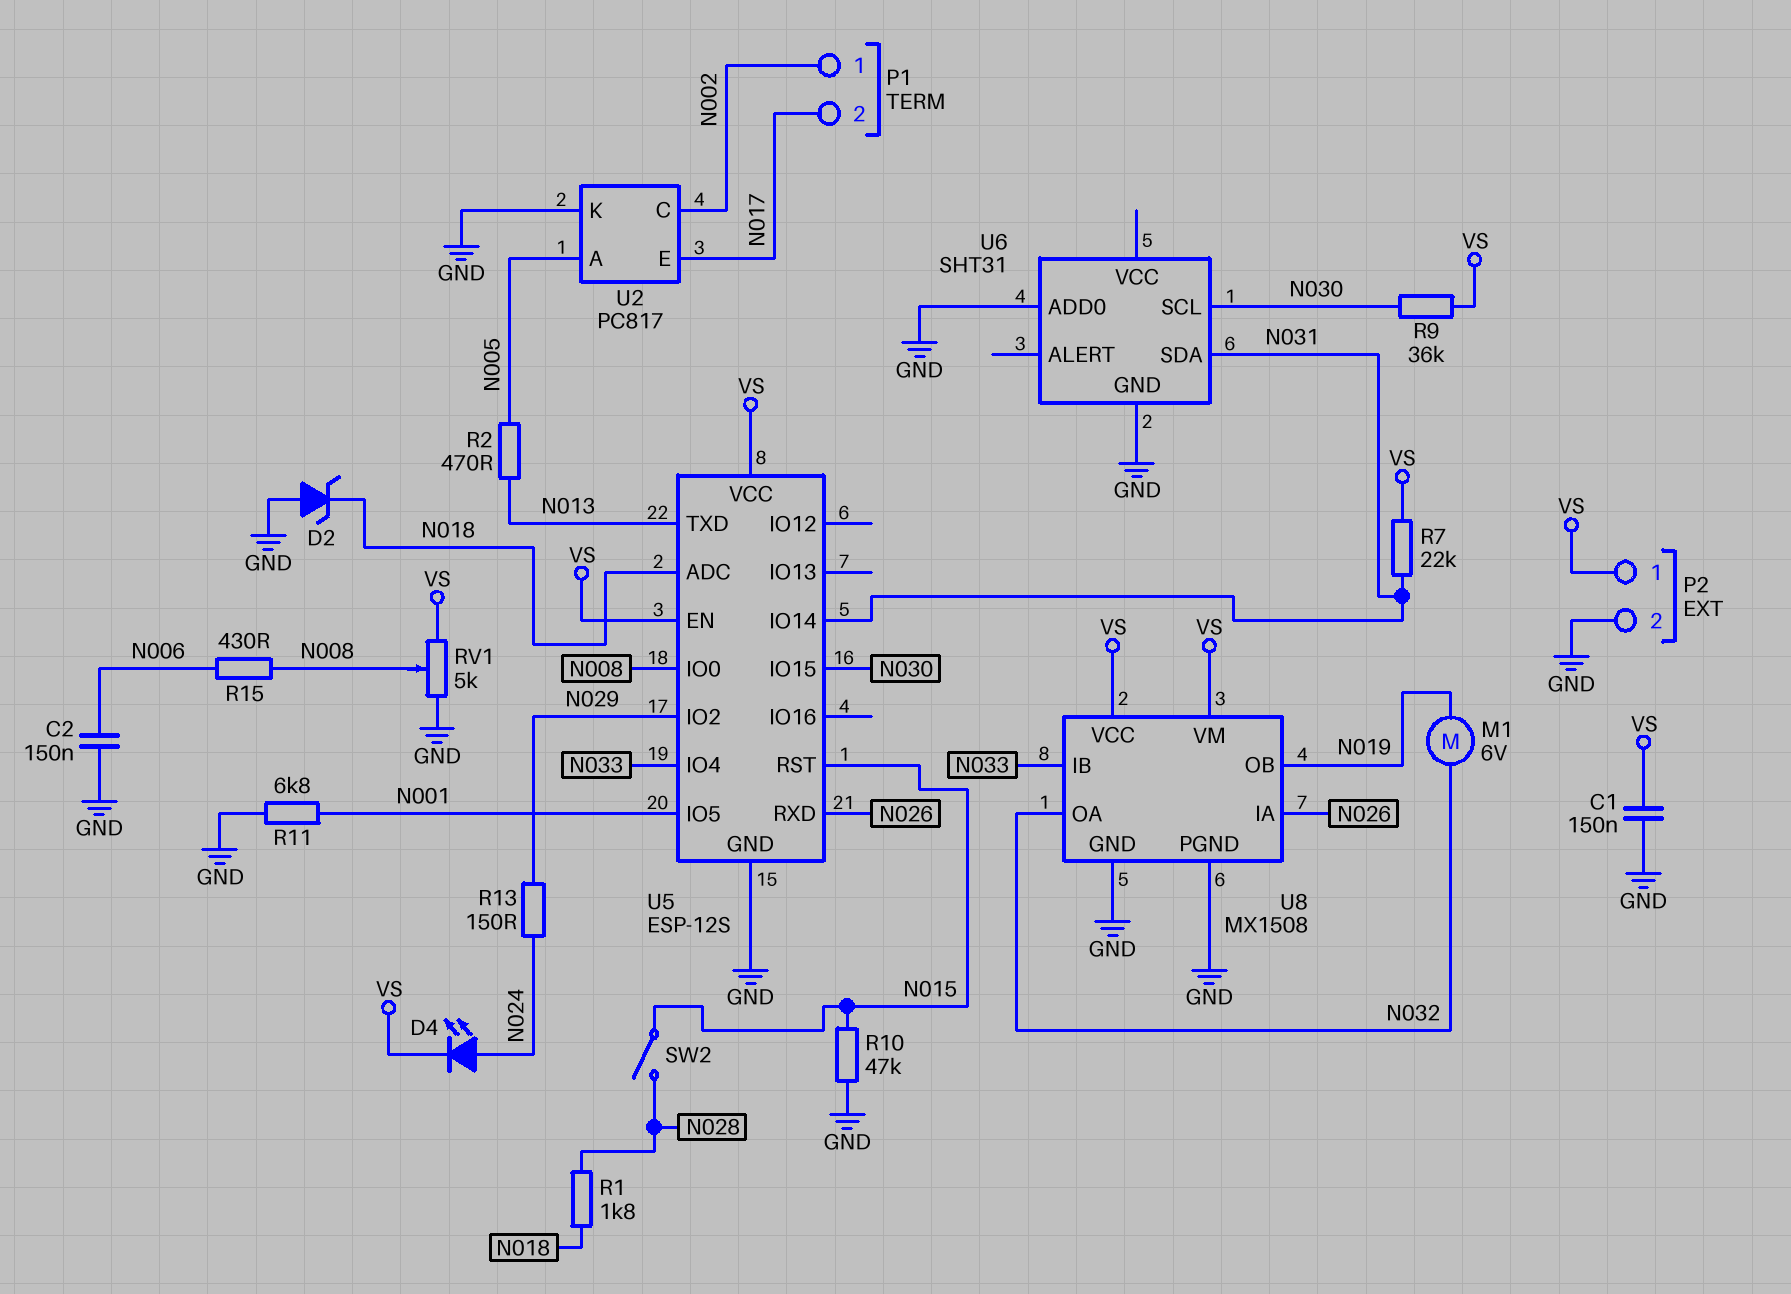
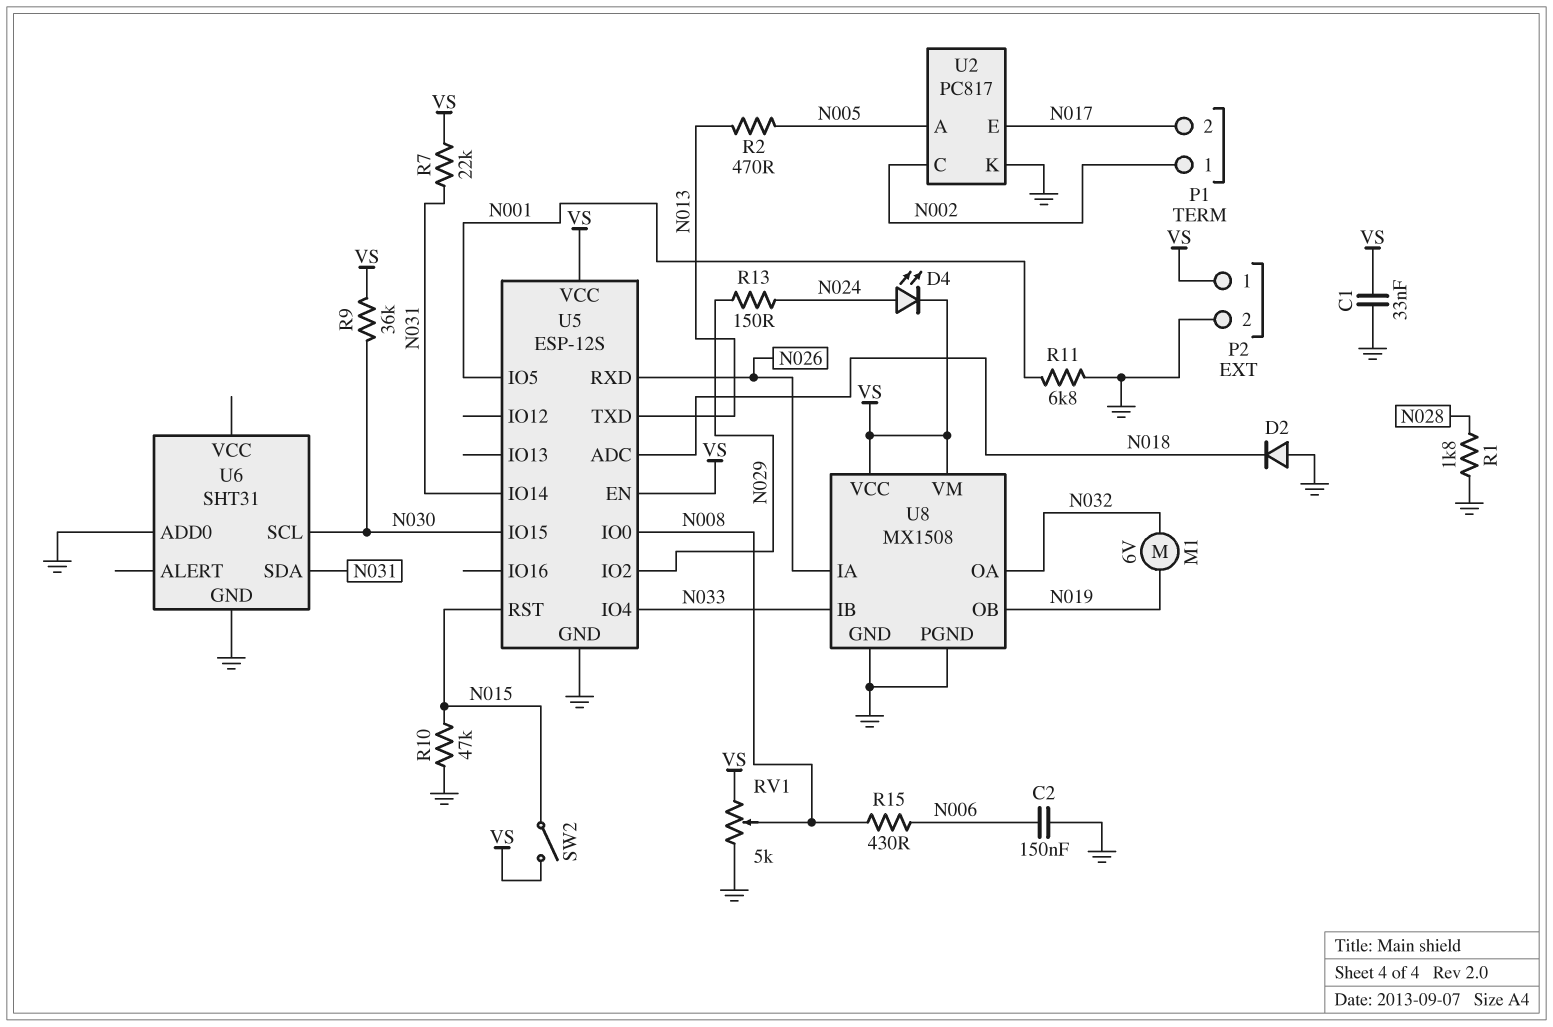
C1: 150nF (GND, VS) -> 33nF (GND, VS)
D2: zener (A GND, K N018) -> diode (A GND, K N018)
R1: 1.8k (N018, N028) -> 1.8k (GND, N028)
SW2: switch (N015, N028) -> switch (N015, VS)

